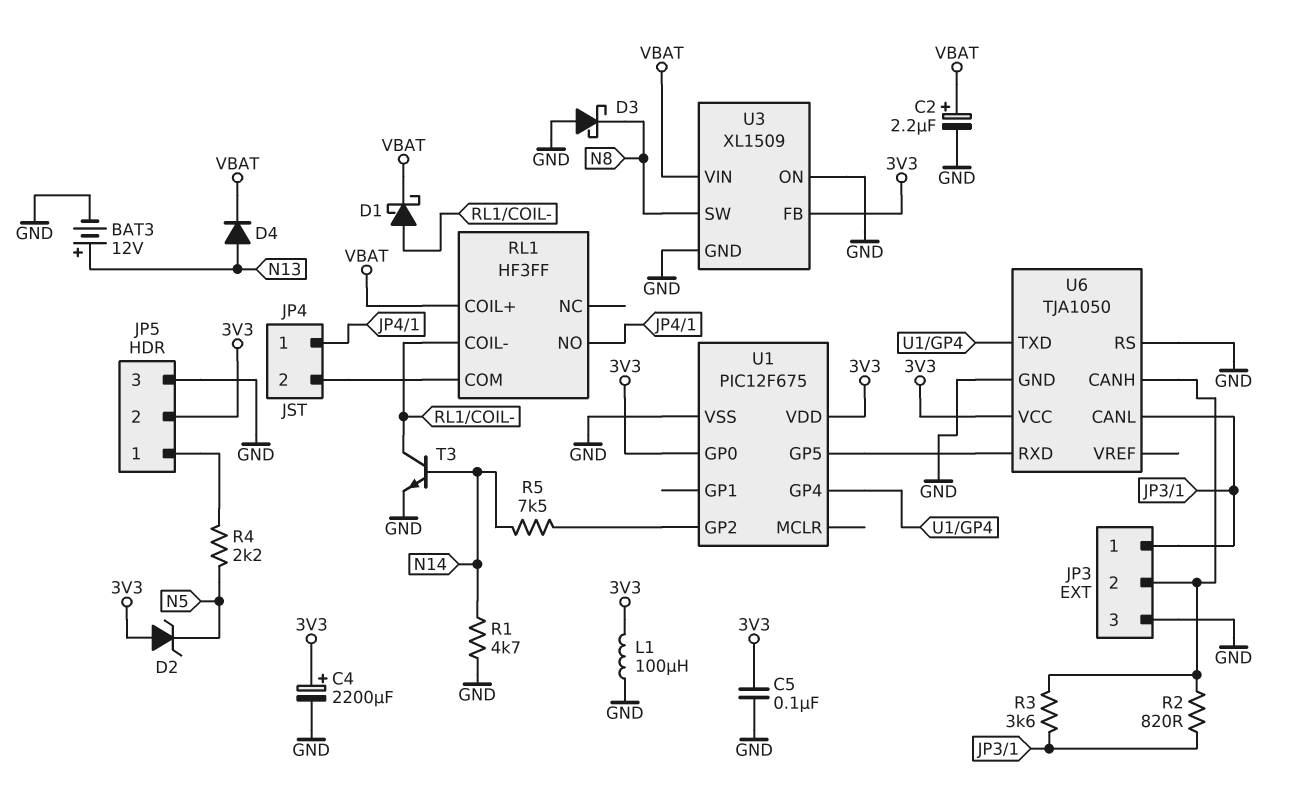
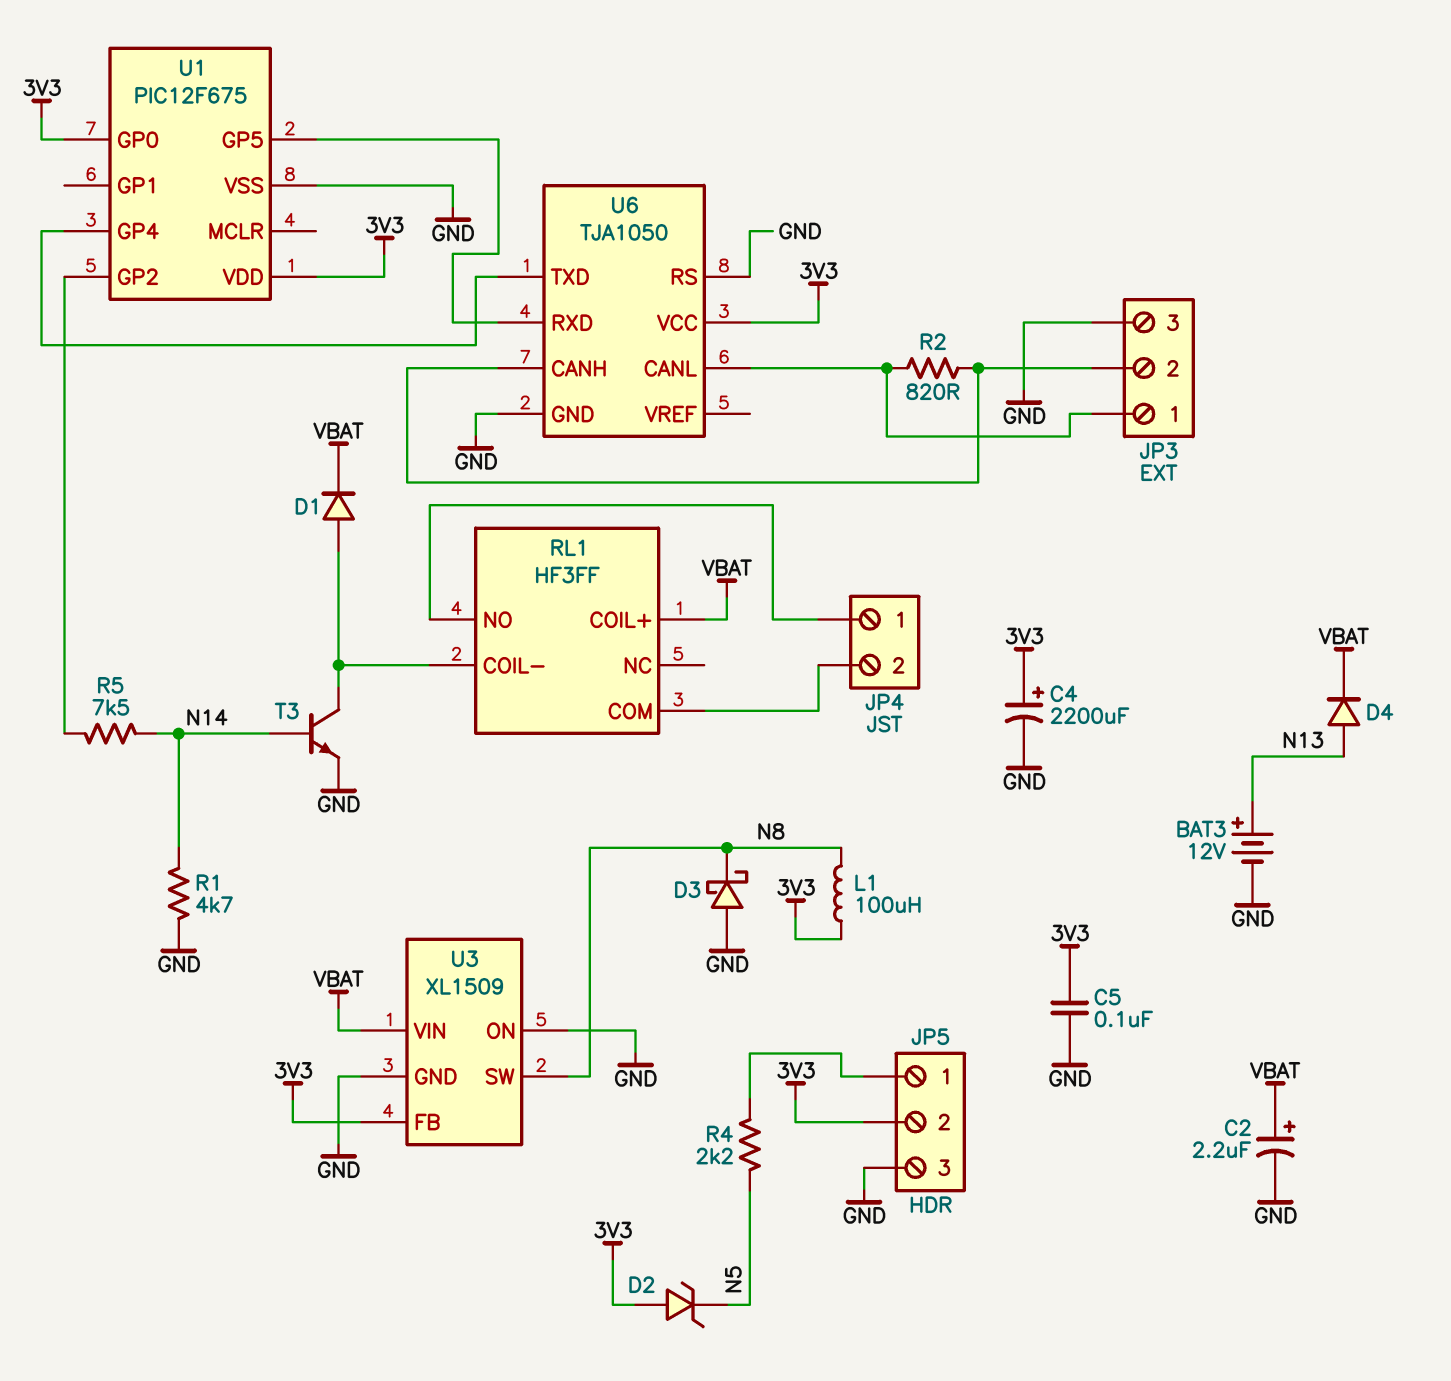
D1: schottky (A RL1/COIL-, K VBAT) -> diode (A RL1/COIL-, K VBAT)
L1: 100uH (3V3, GND) -> 100uH (3V3, N8)
R3: 3.6k (JP3/1, JP3/2) -> none

